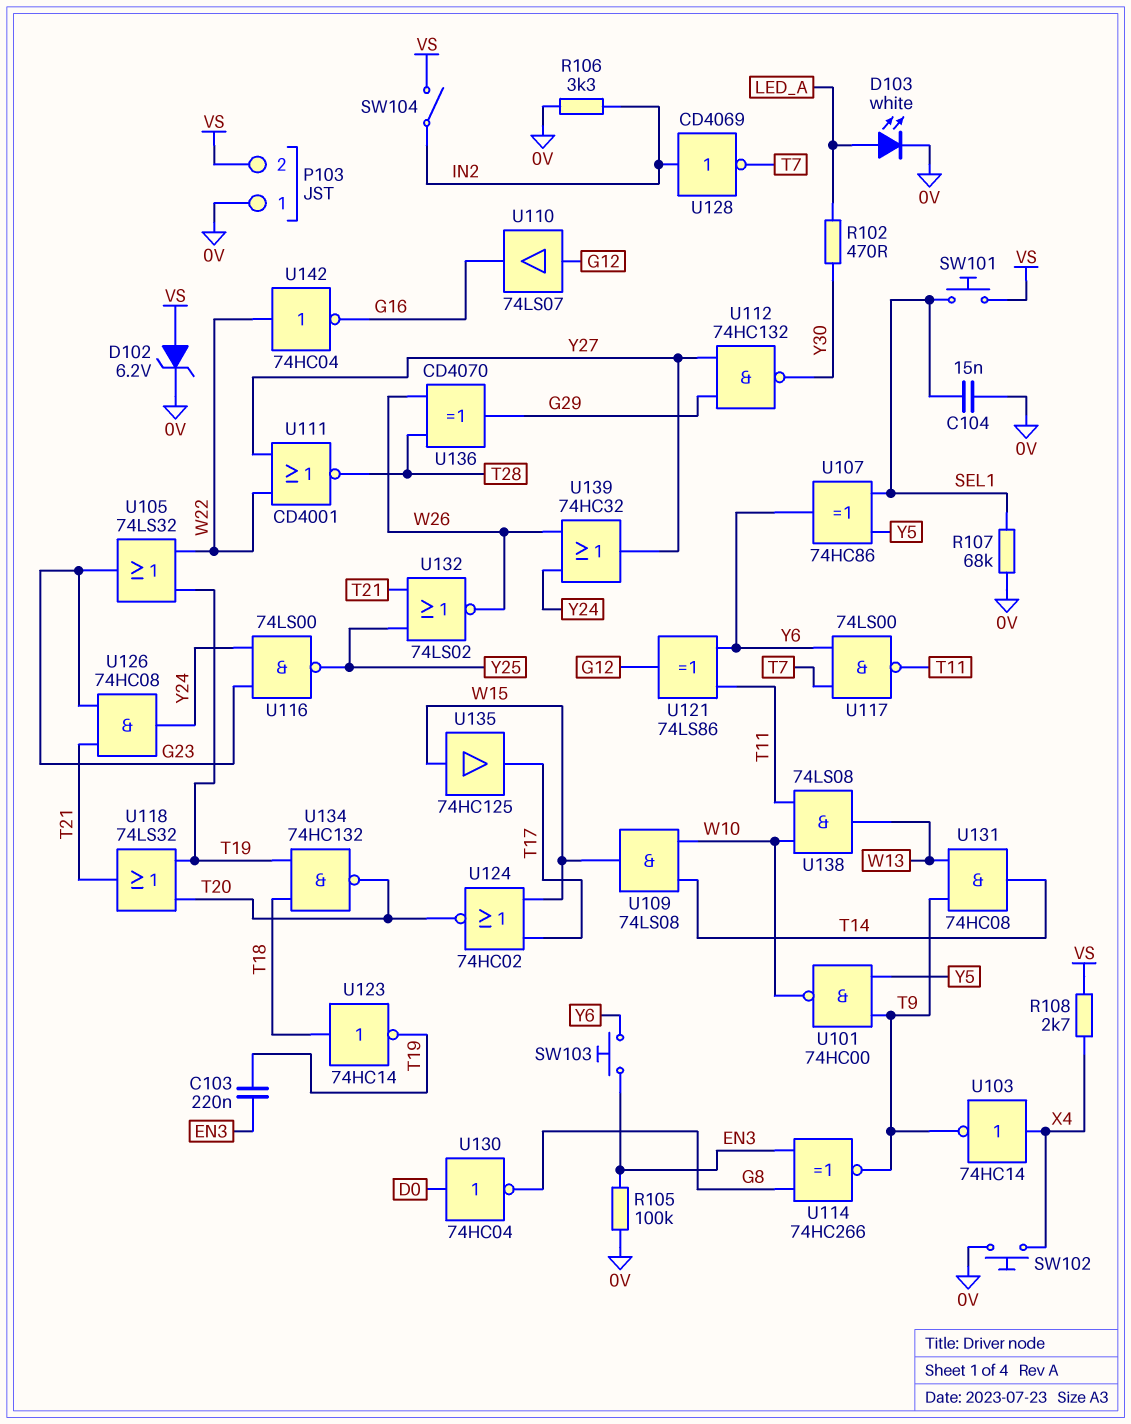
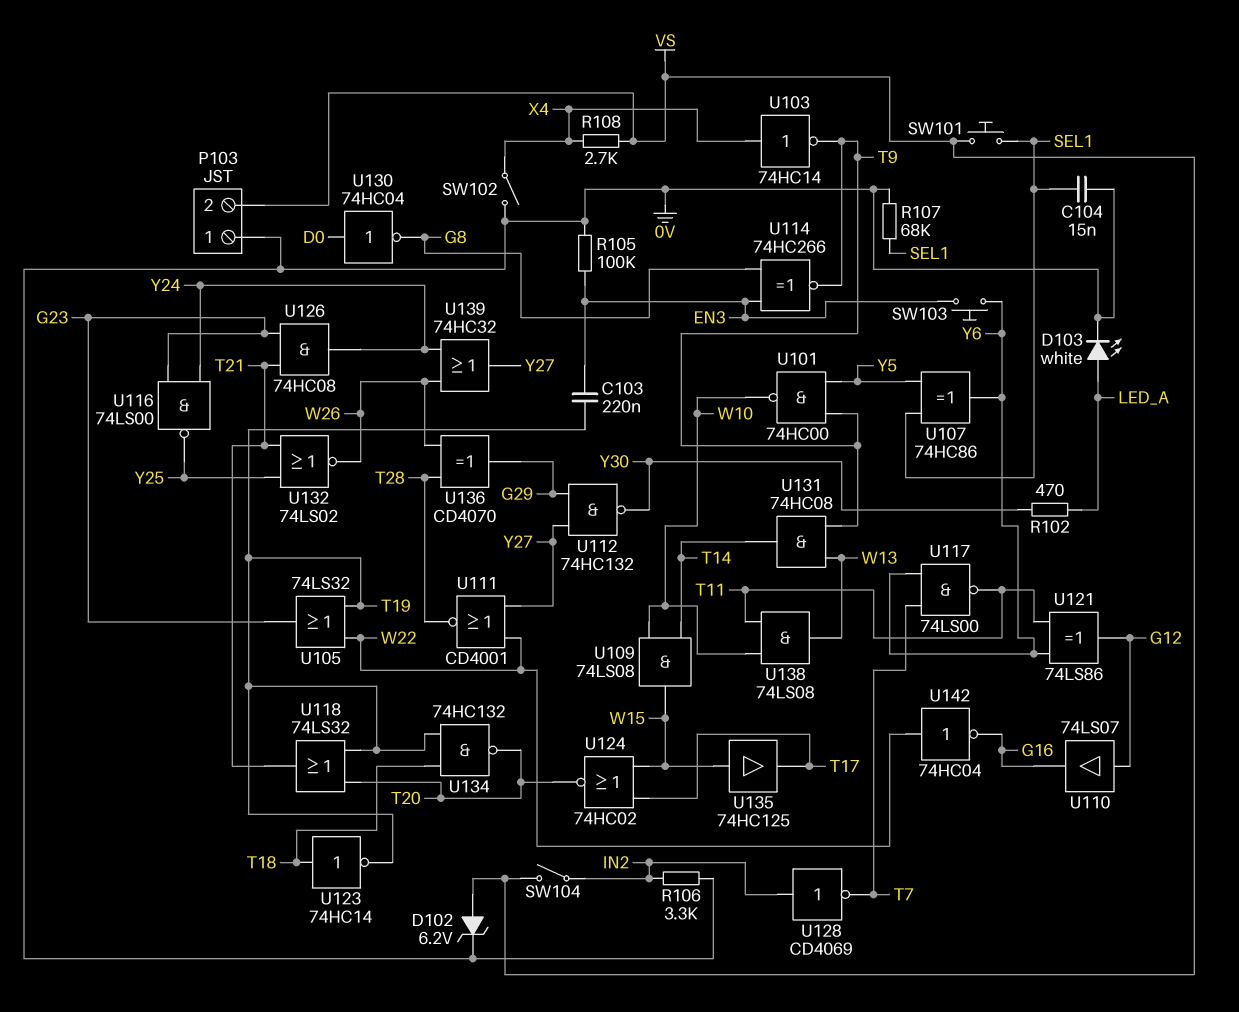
SW102: button (0V, X4) -> switch (0V, X4)

